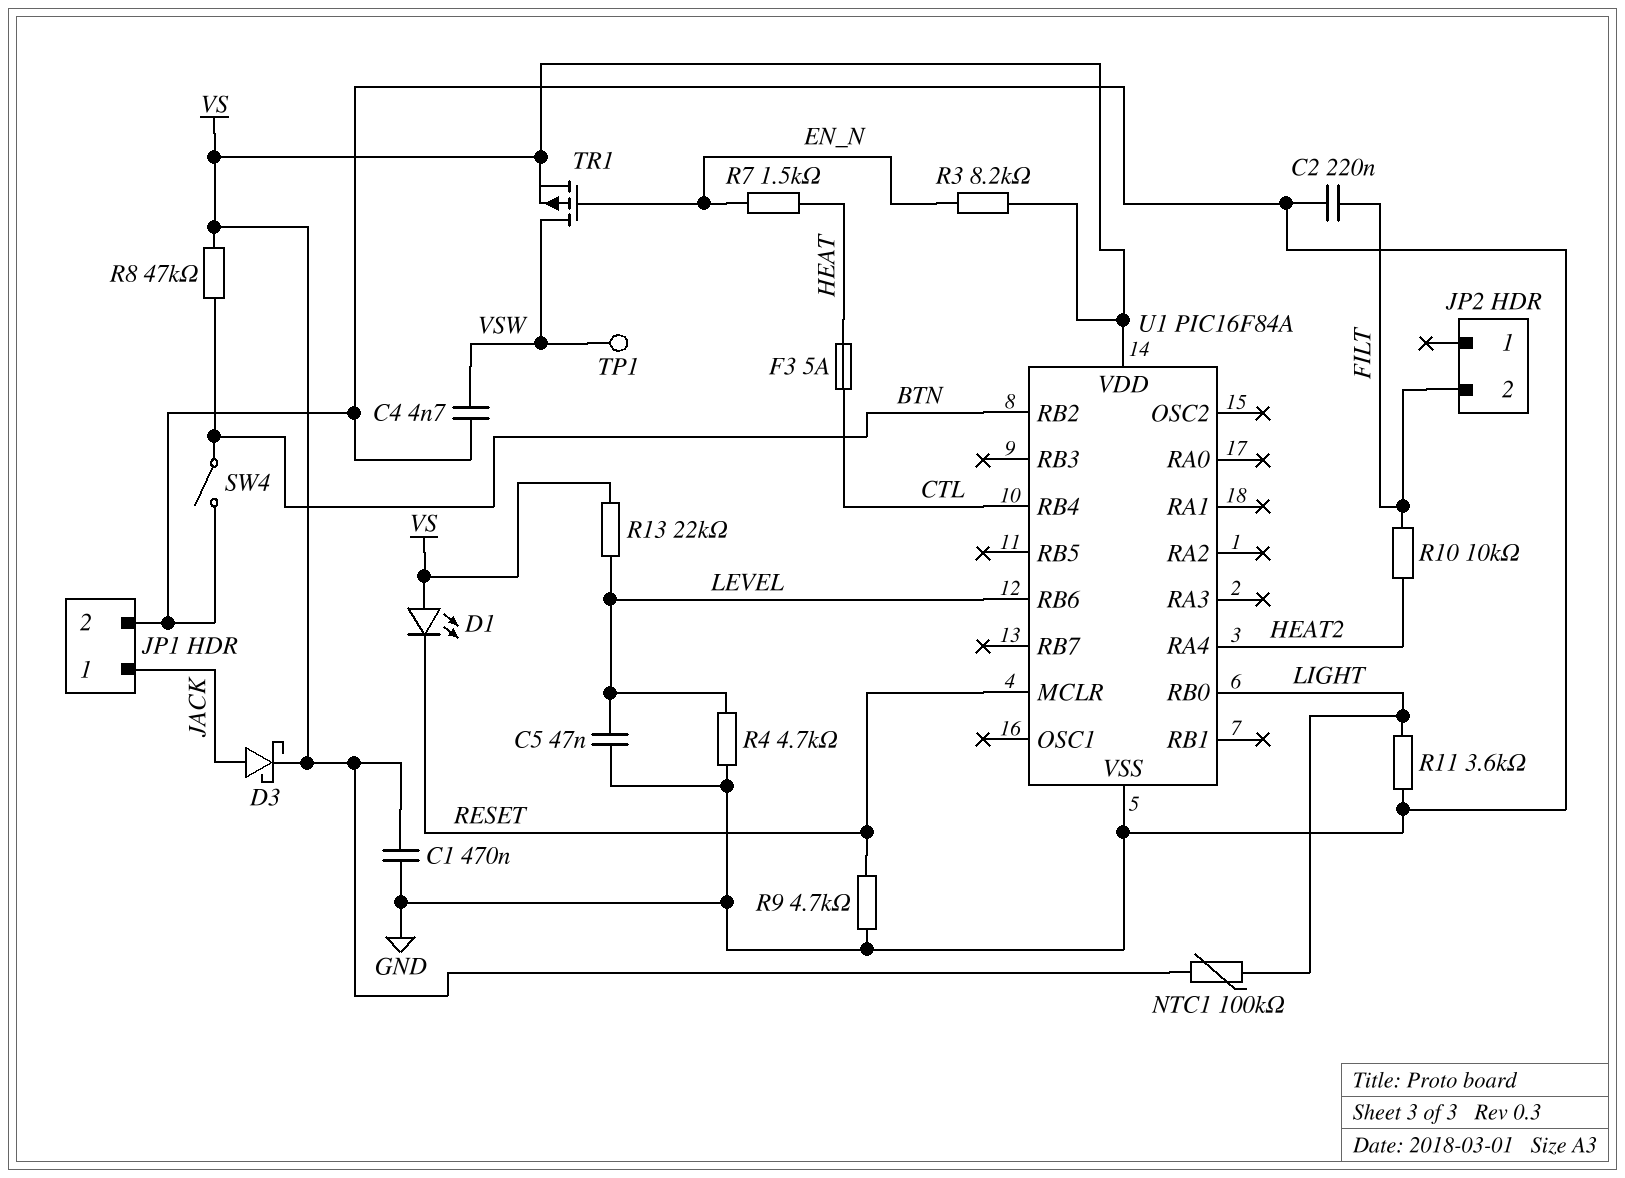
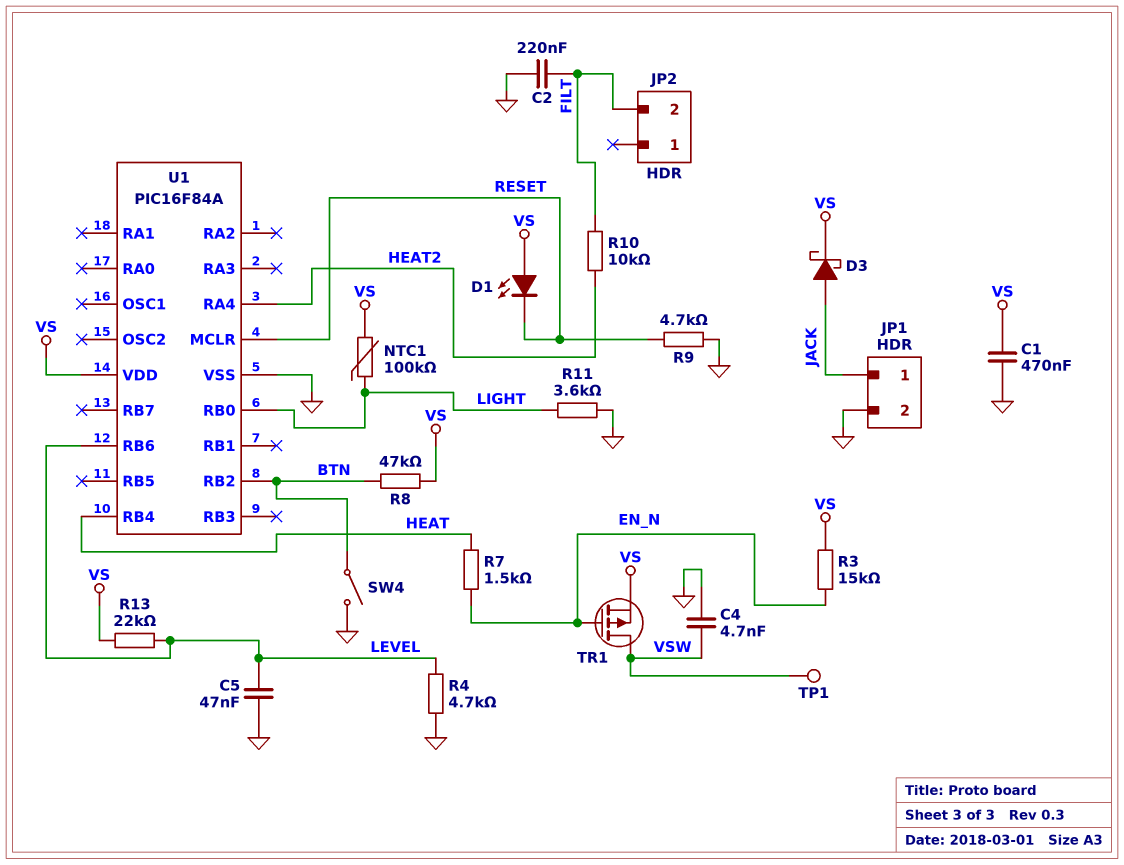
F3: 5A (CTL, HEAT) -> none
R3: 8.2k (EN_N, VS) -> 15k (EN_N, VS)
U1 pin RB4: CTL -> HEAT

